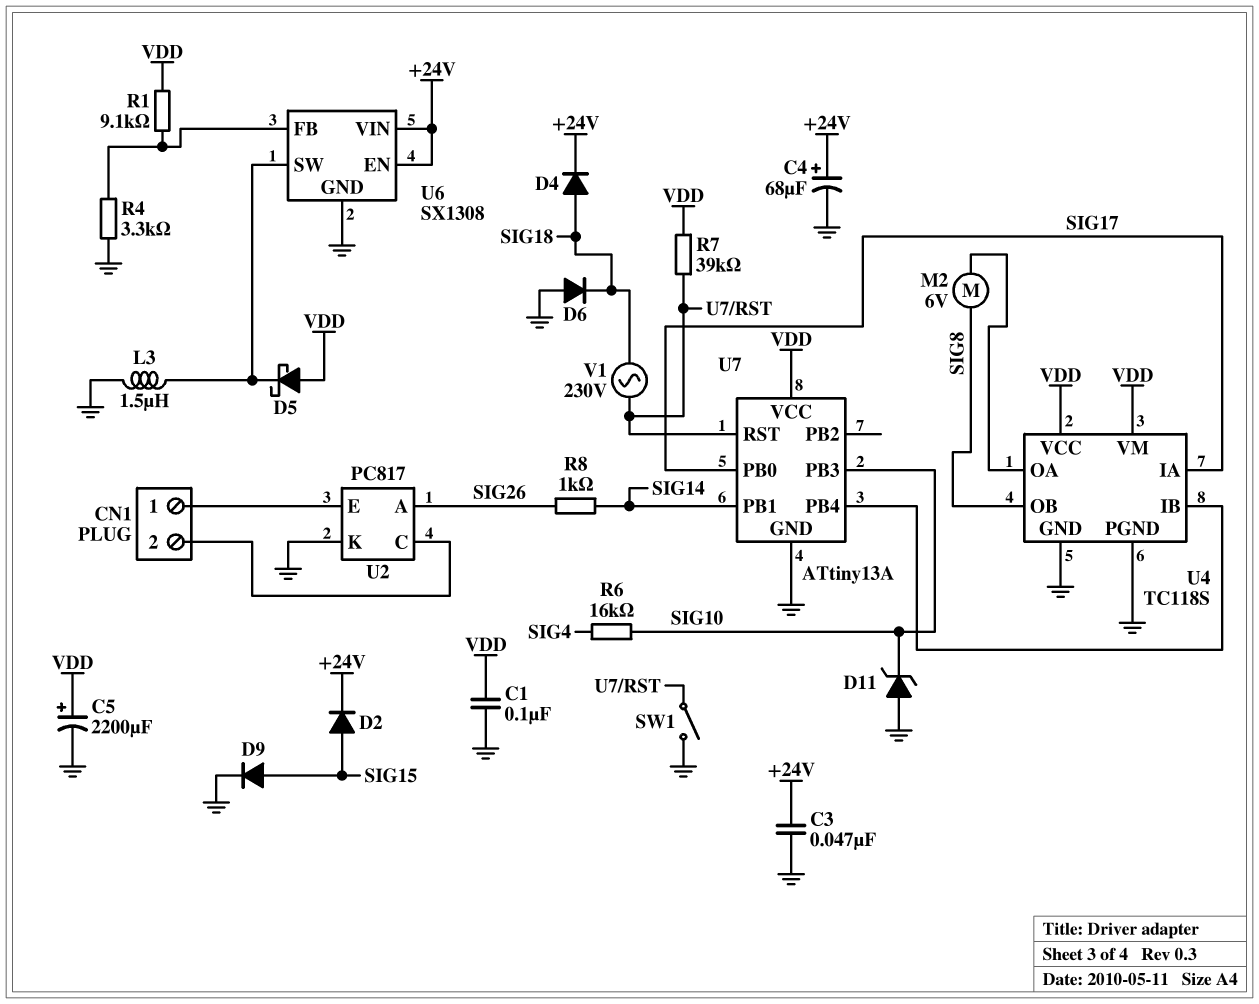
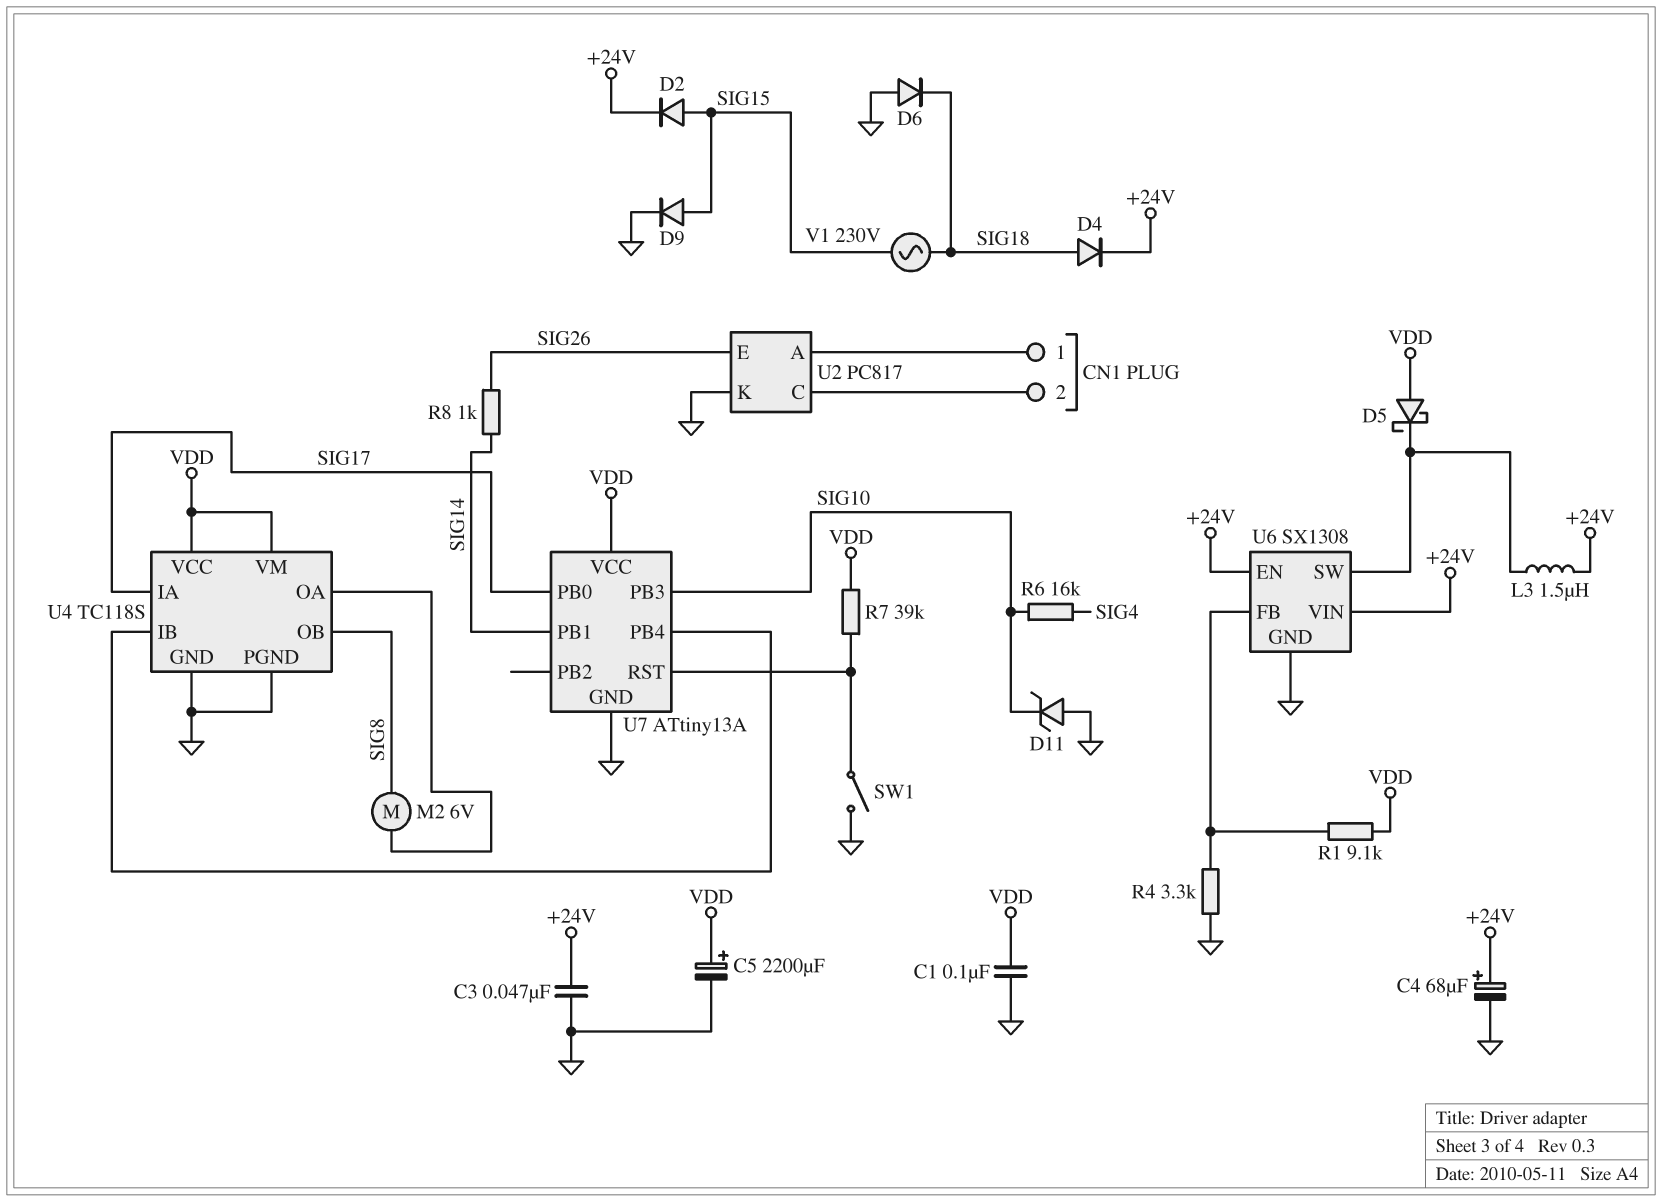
L3: 1.5uH (GND, U6/SW) -> 1.5uH (+24V, U6/SW)
U2 pin A: SIG26 -> CN1/1
U2 pin E: CN1/1 -> SIG26
V1: AC 230V (SIG18, U7/RST) -> AC 230V (SIG15, SIG18)

